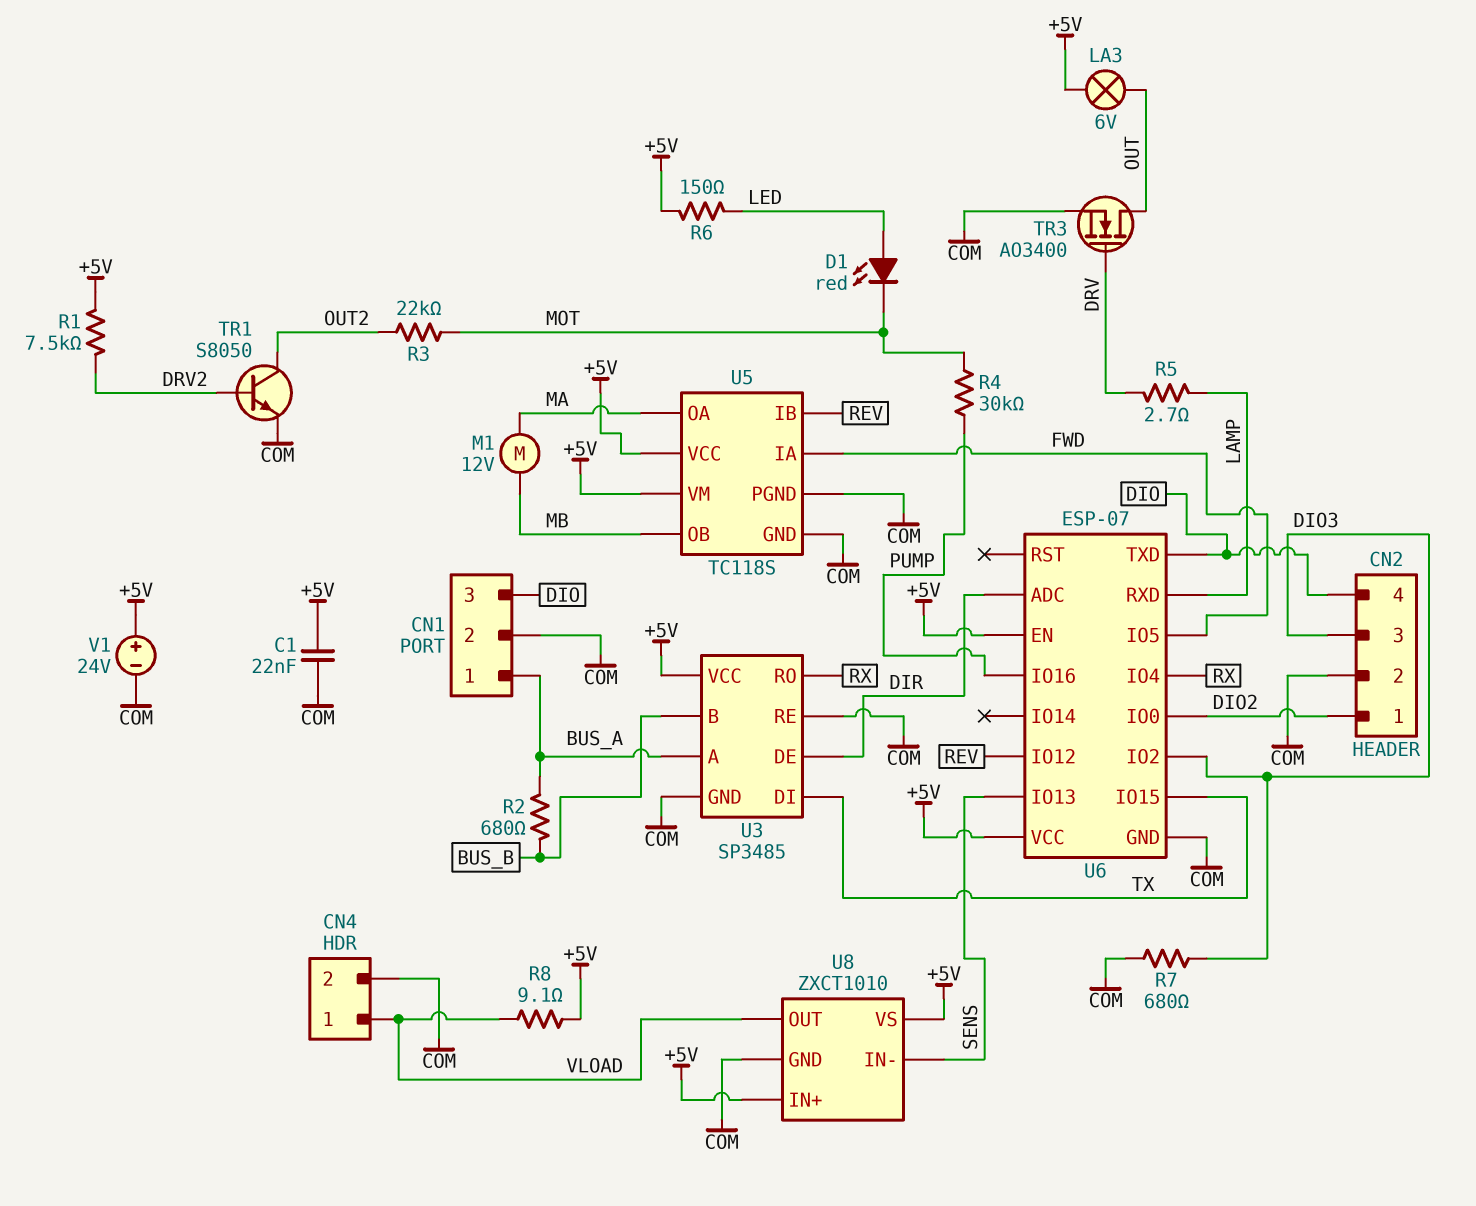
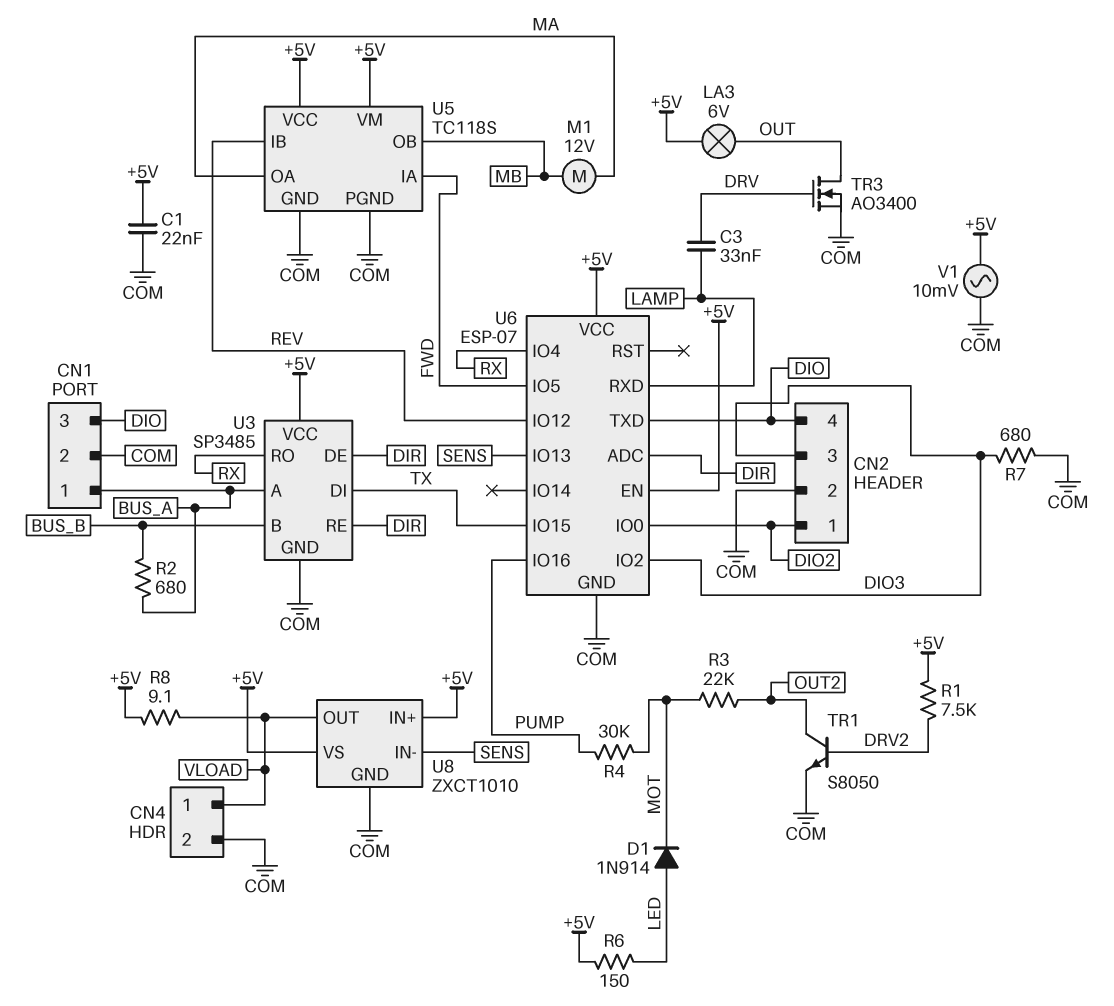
C3: none -> 33nF (DRV, LAMP)
D1: LED red (A LED, K MOT) -> diode 1N914 (A LED, K MOT)
R5: 2.7 (DRV, LAMP) -> none
U3 pin RE: COM -> DIR
V1: 24V (plus +5V, minus COM) -> AC 10mV (+5V, COM)

